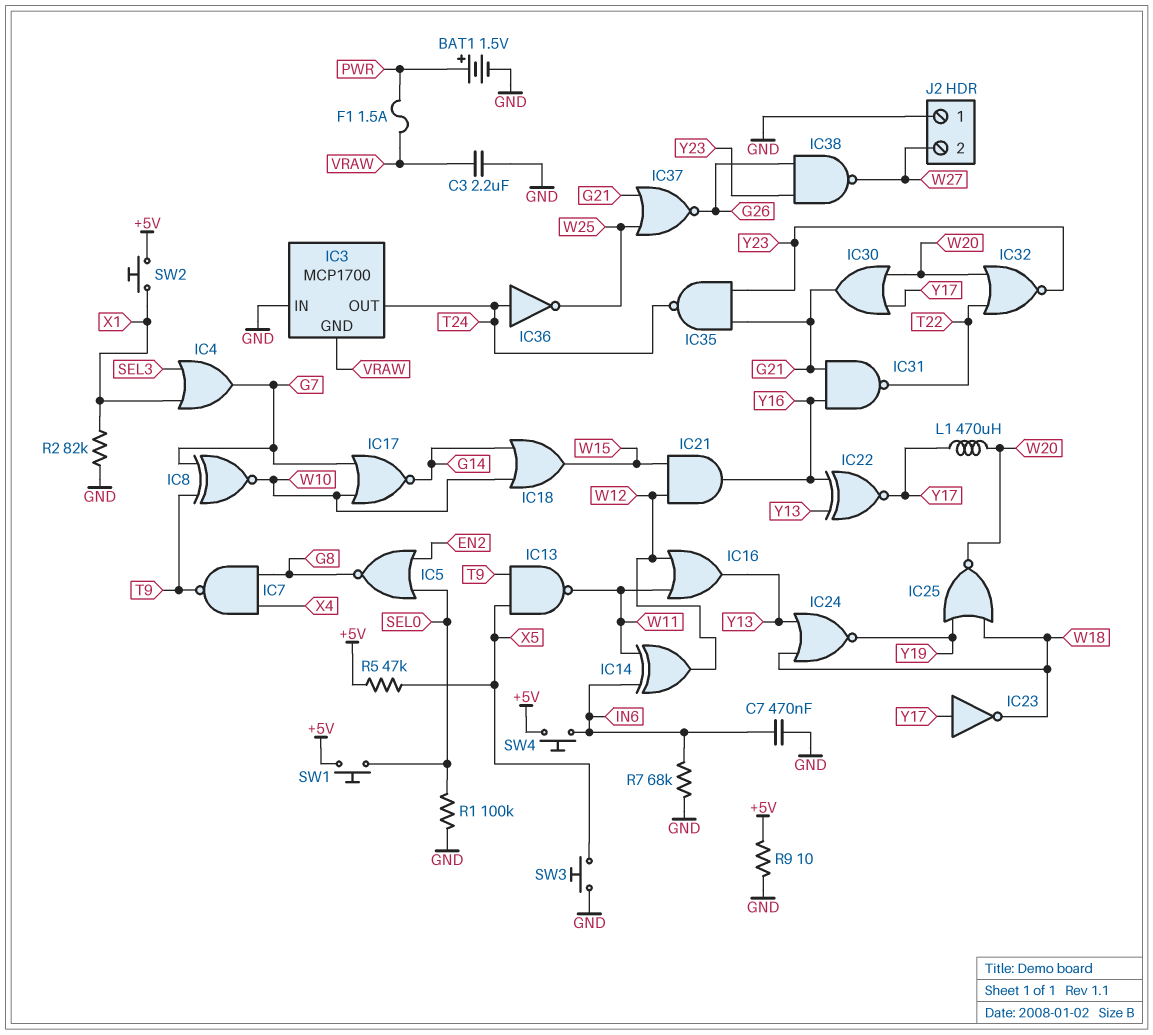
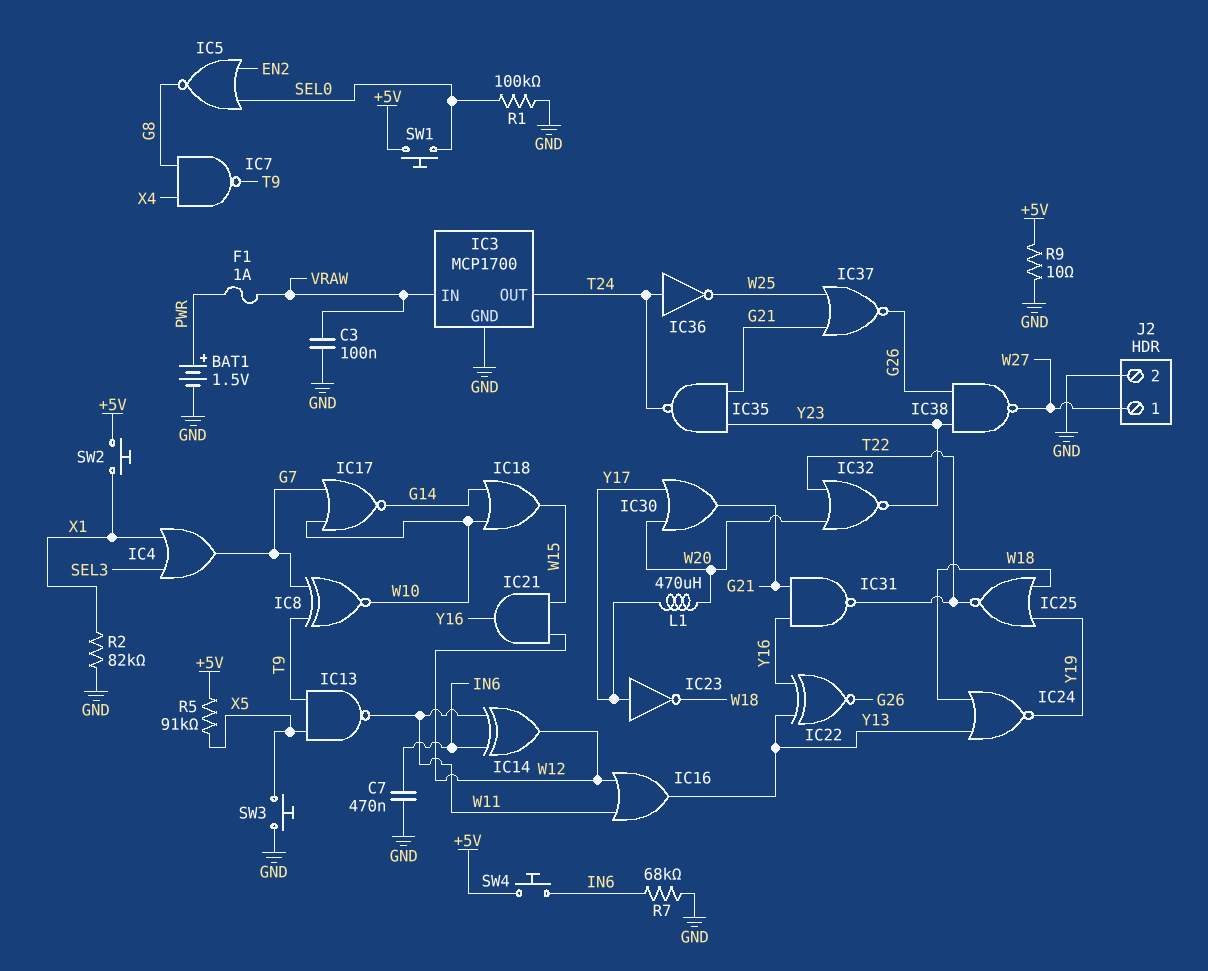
C3: 2.2uF (GND, VRAW) -> 100nF (GND, VRAW)
F1: 1.5A (PWR, VRAW) -> 1A (PWR, VRAW)
IC3 pin GND: VRAW -> GND
IC3 pin IN: GND -> VRAW
IC22: XNOR (in Y13, in Y16, out Y17) -> XNOR (in Y13, in Y16, out G26)
IC25: NOR (in W18, in Y19, out W20) -> NOR (in W18, in Y19, out T22)
J2 pin 1: GND -> W27
J2 pin 2: W27 -> GND
R5: 47k (+5V, X5) -> 91k (+5V, X5)

